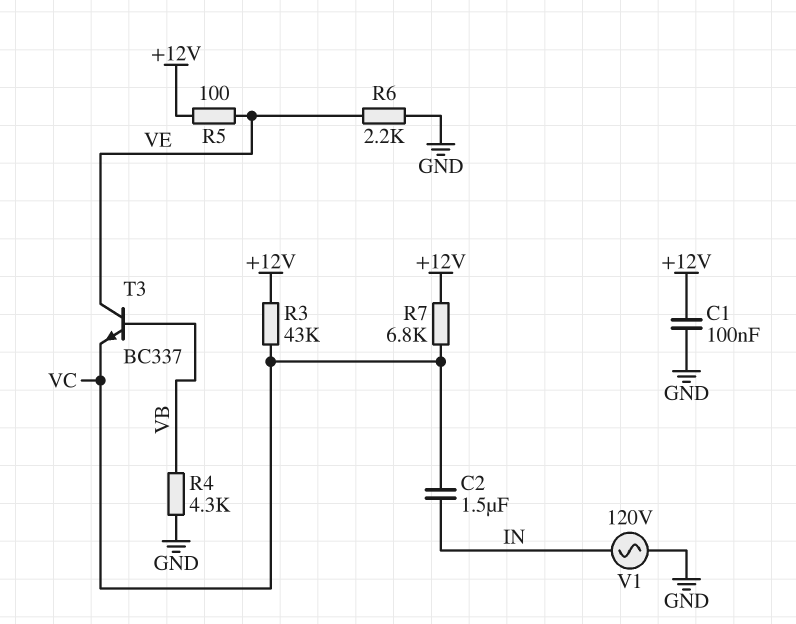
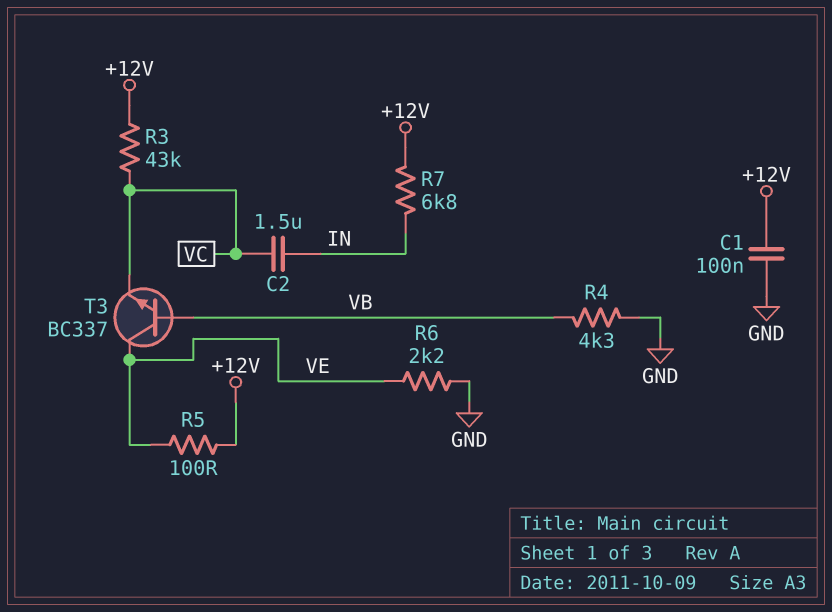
R7: 6.8k (+12V, VC) -> 6.8k (+12V, IN)
V1: AC 120V (GND, IN) -> none

